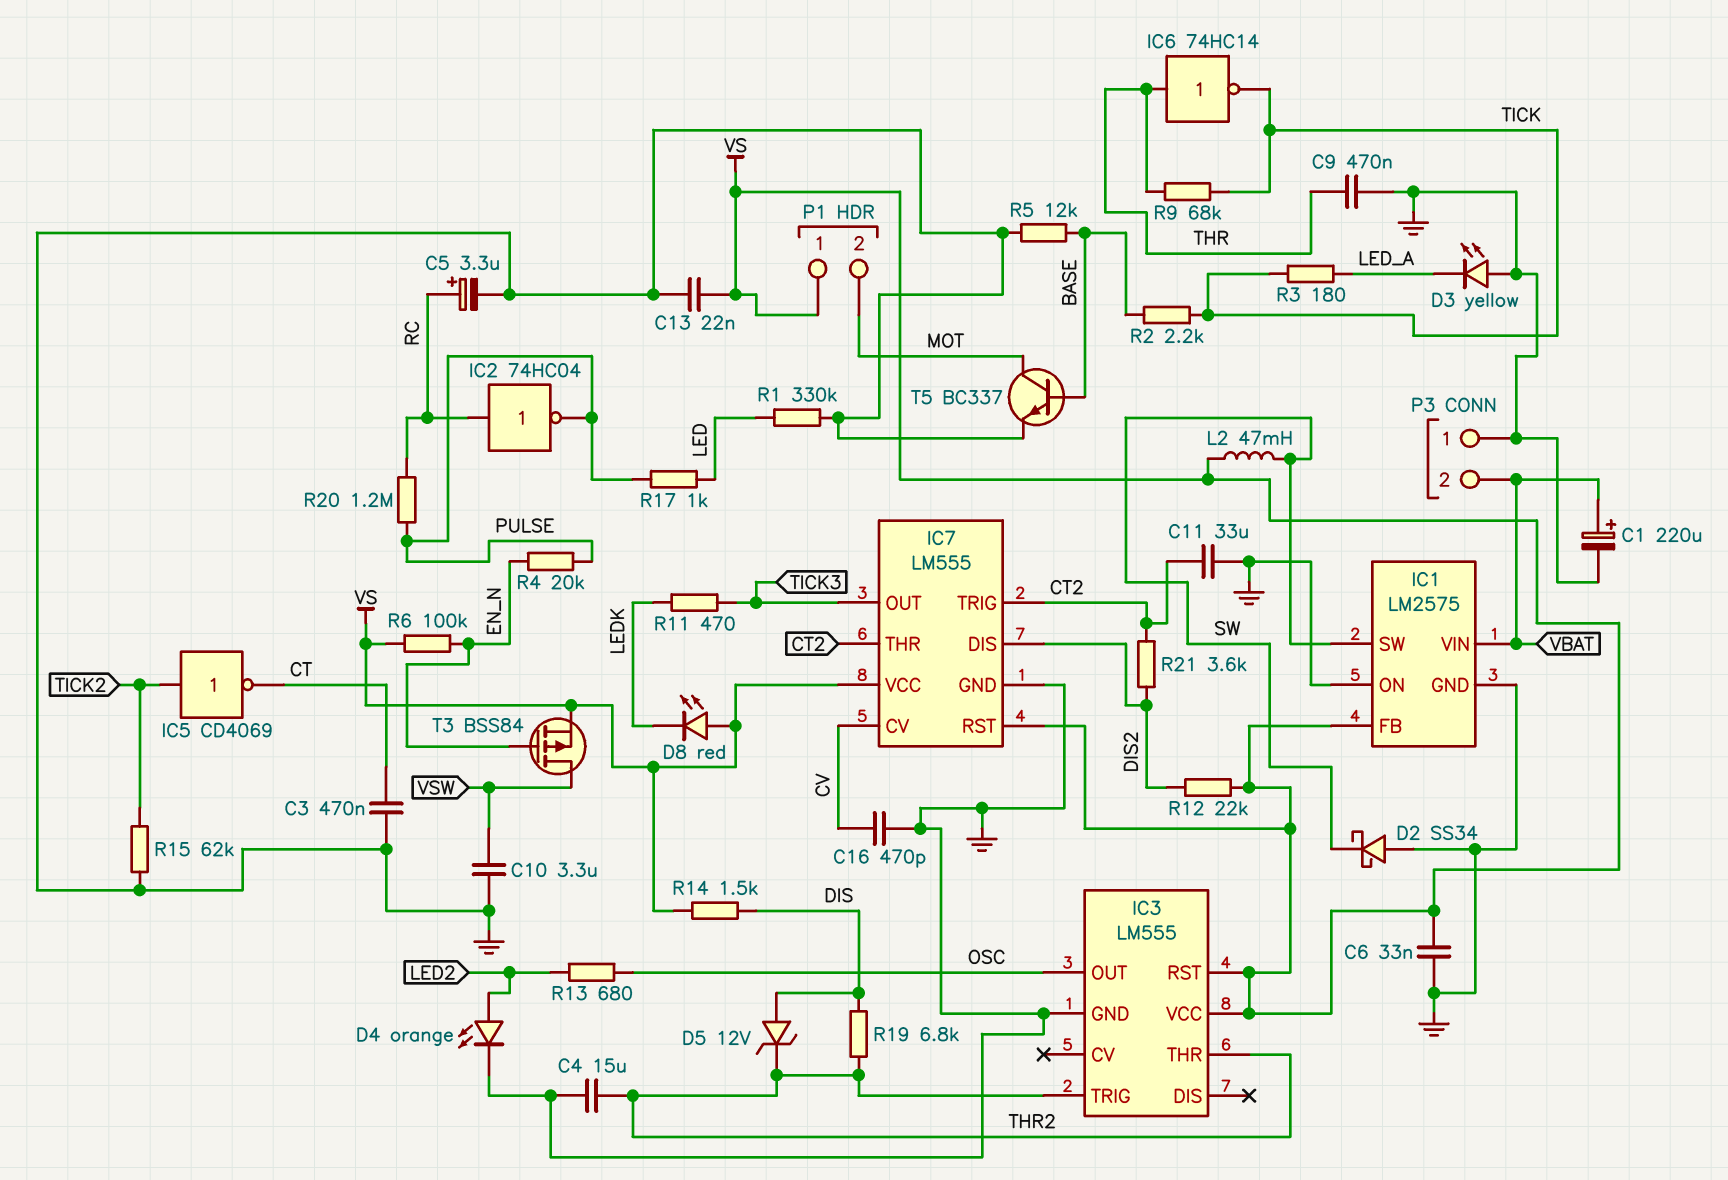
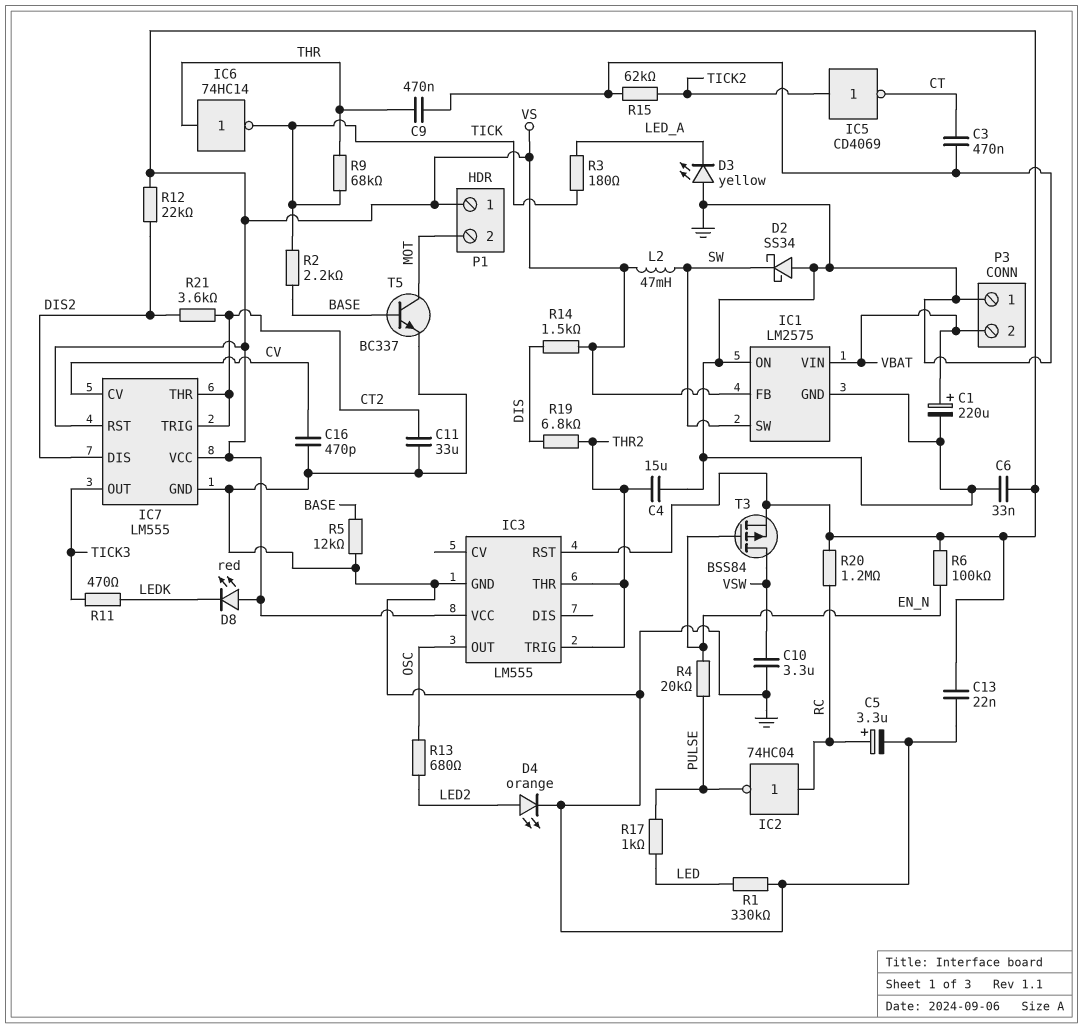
D5: zener 12V (A DIS, K THR2) -> none
R20: 1.2M (PULSE, RC) -> 1.2M (RC, VS)

